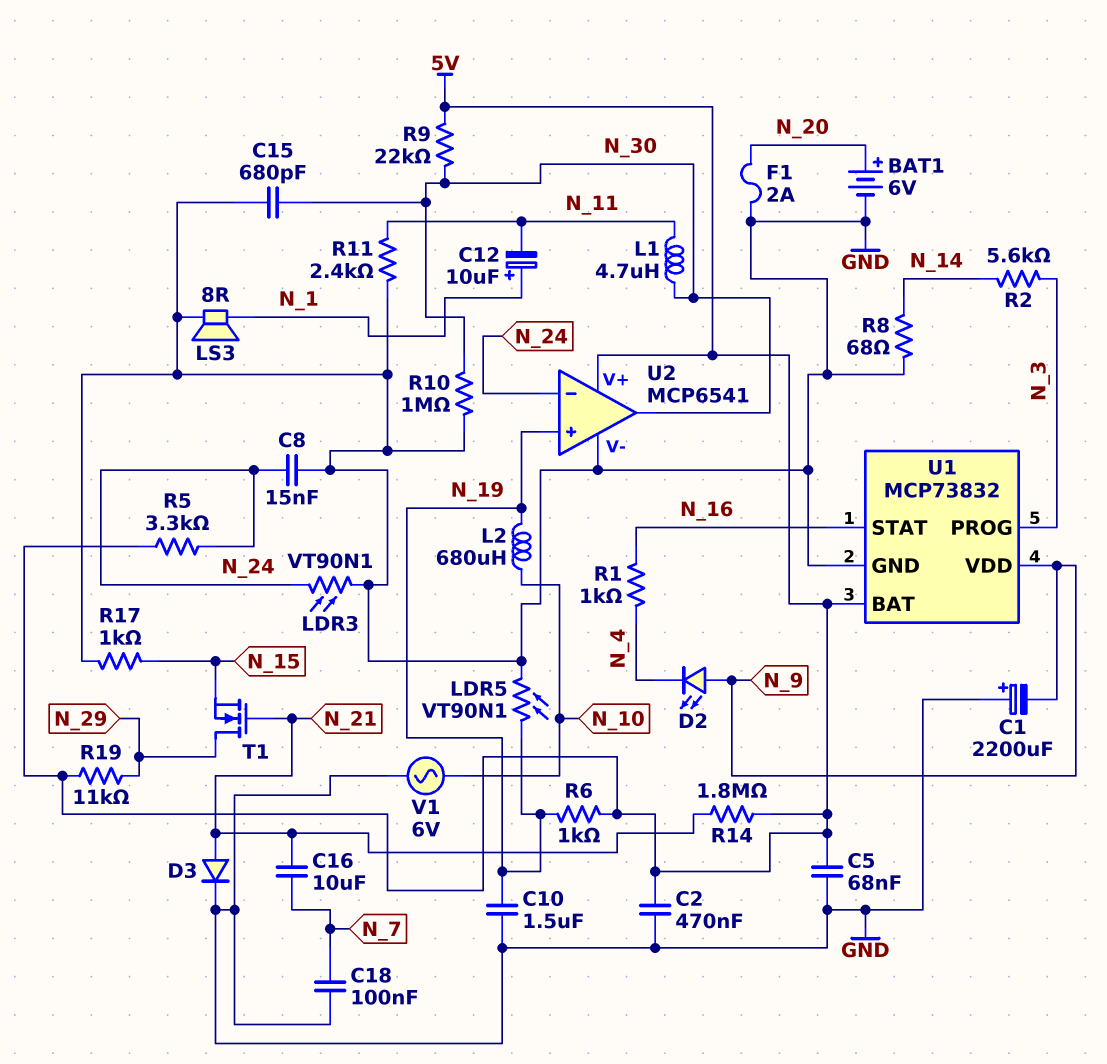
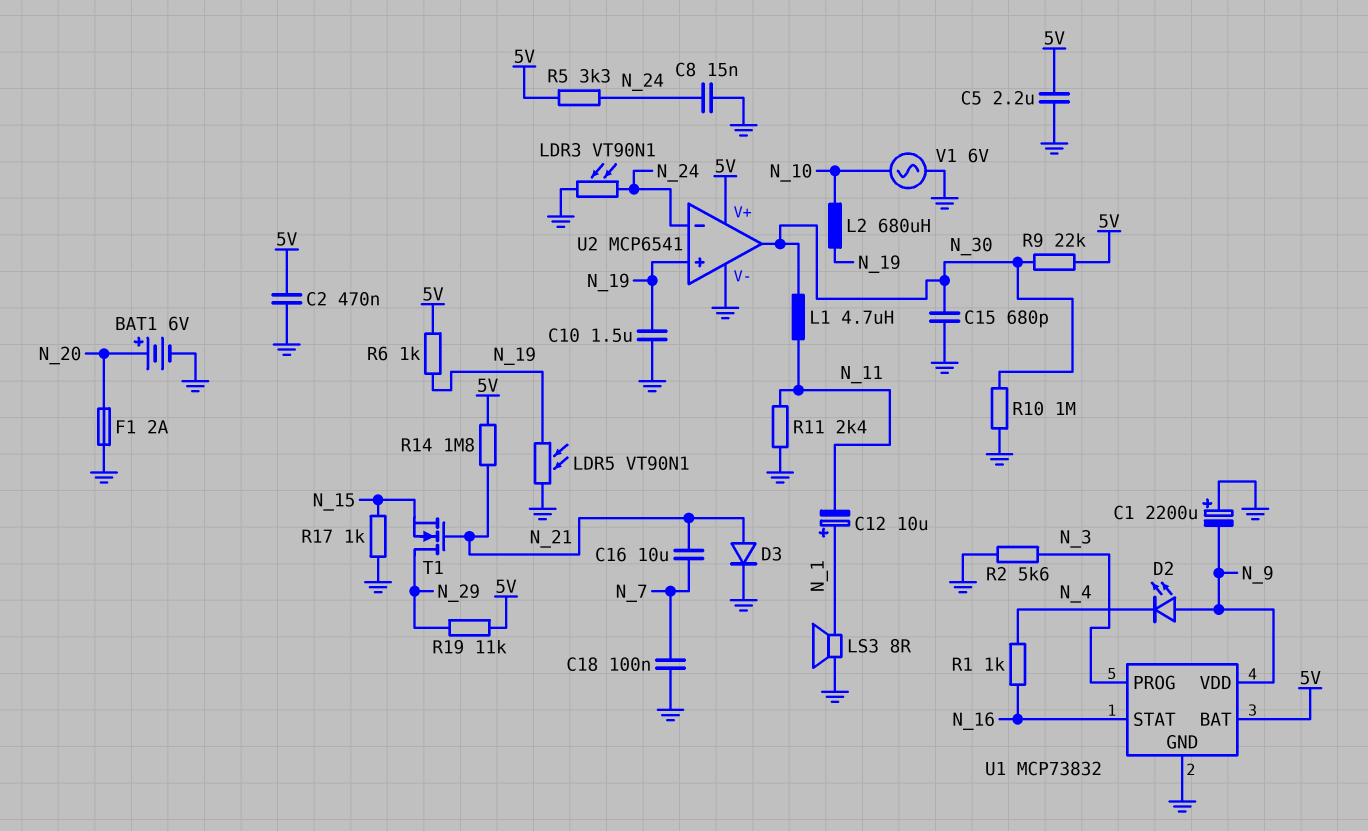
C5: 68nF (5V, GND) -> 2.2uF (5V, GND)
R2: 5.6k (N_3, N_14) -> 5.6k (GND, N_3)
R8: 68 (GND, N_14) -> none

